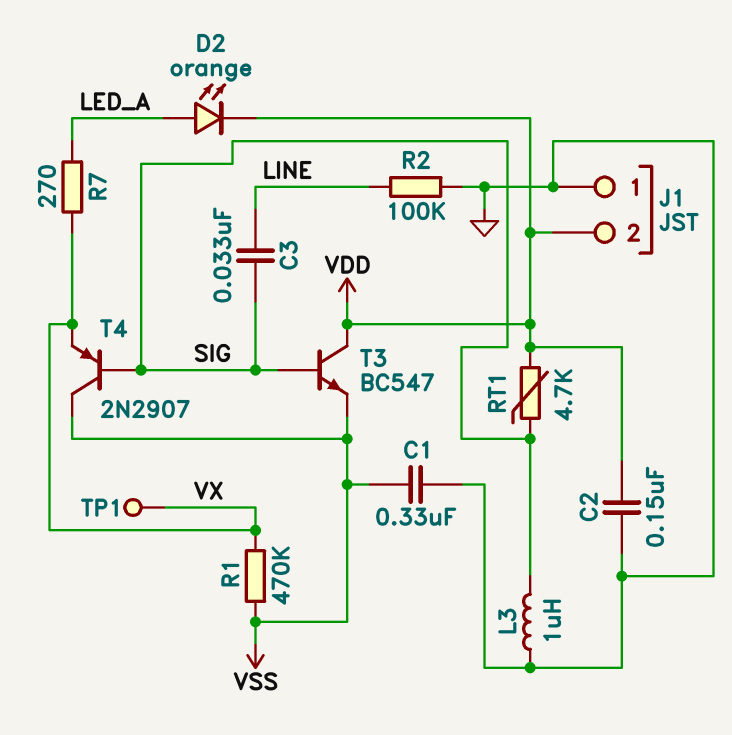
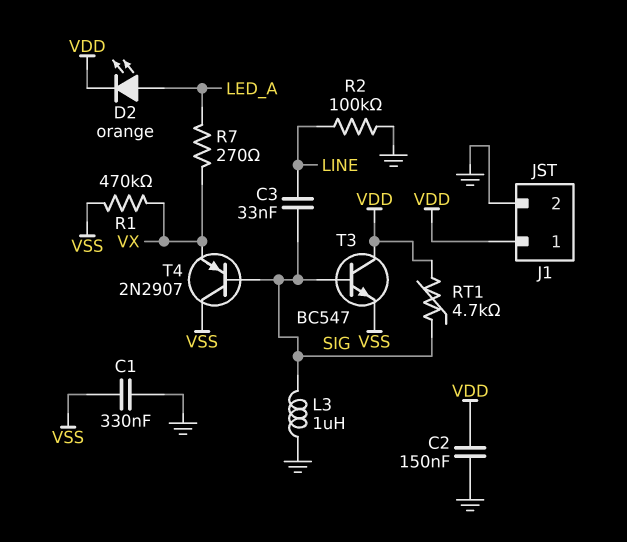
J1 pin 1: GND -> VDD
J1 pin 2: VDD -> GND
TP1: test point (VX) -> none

